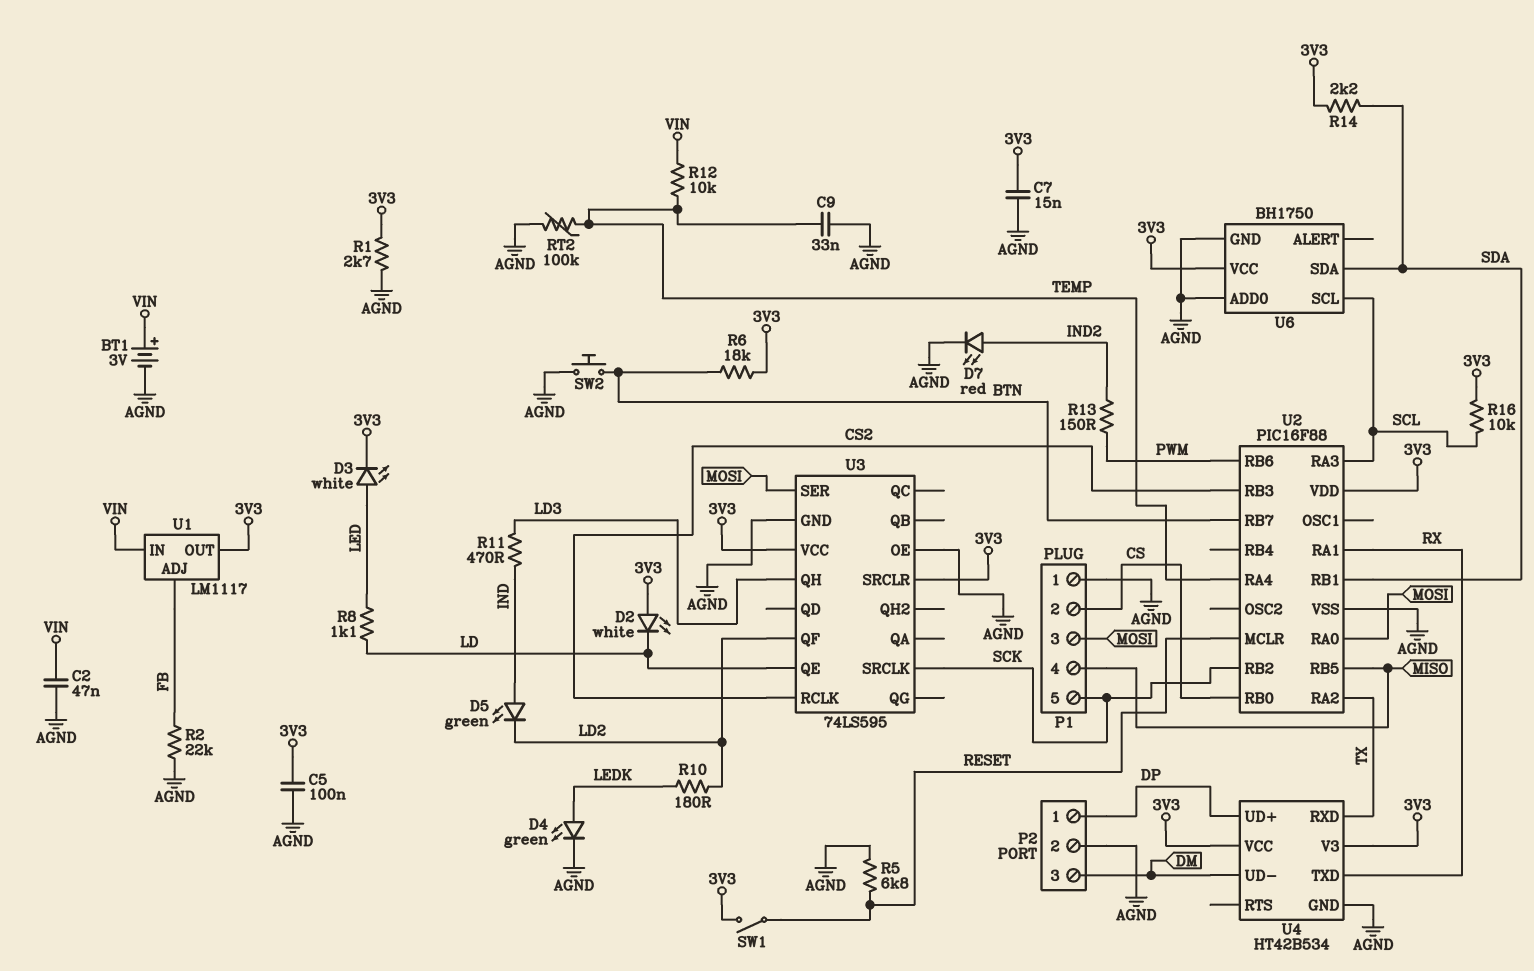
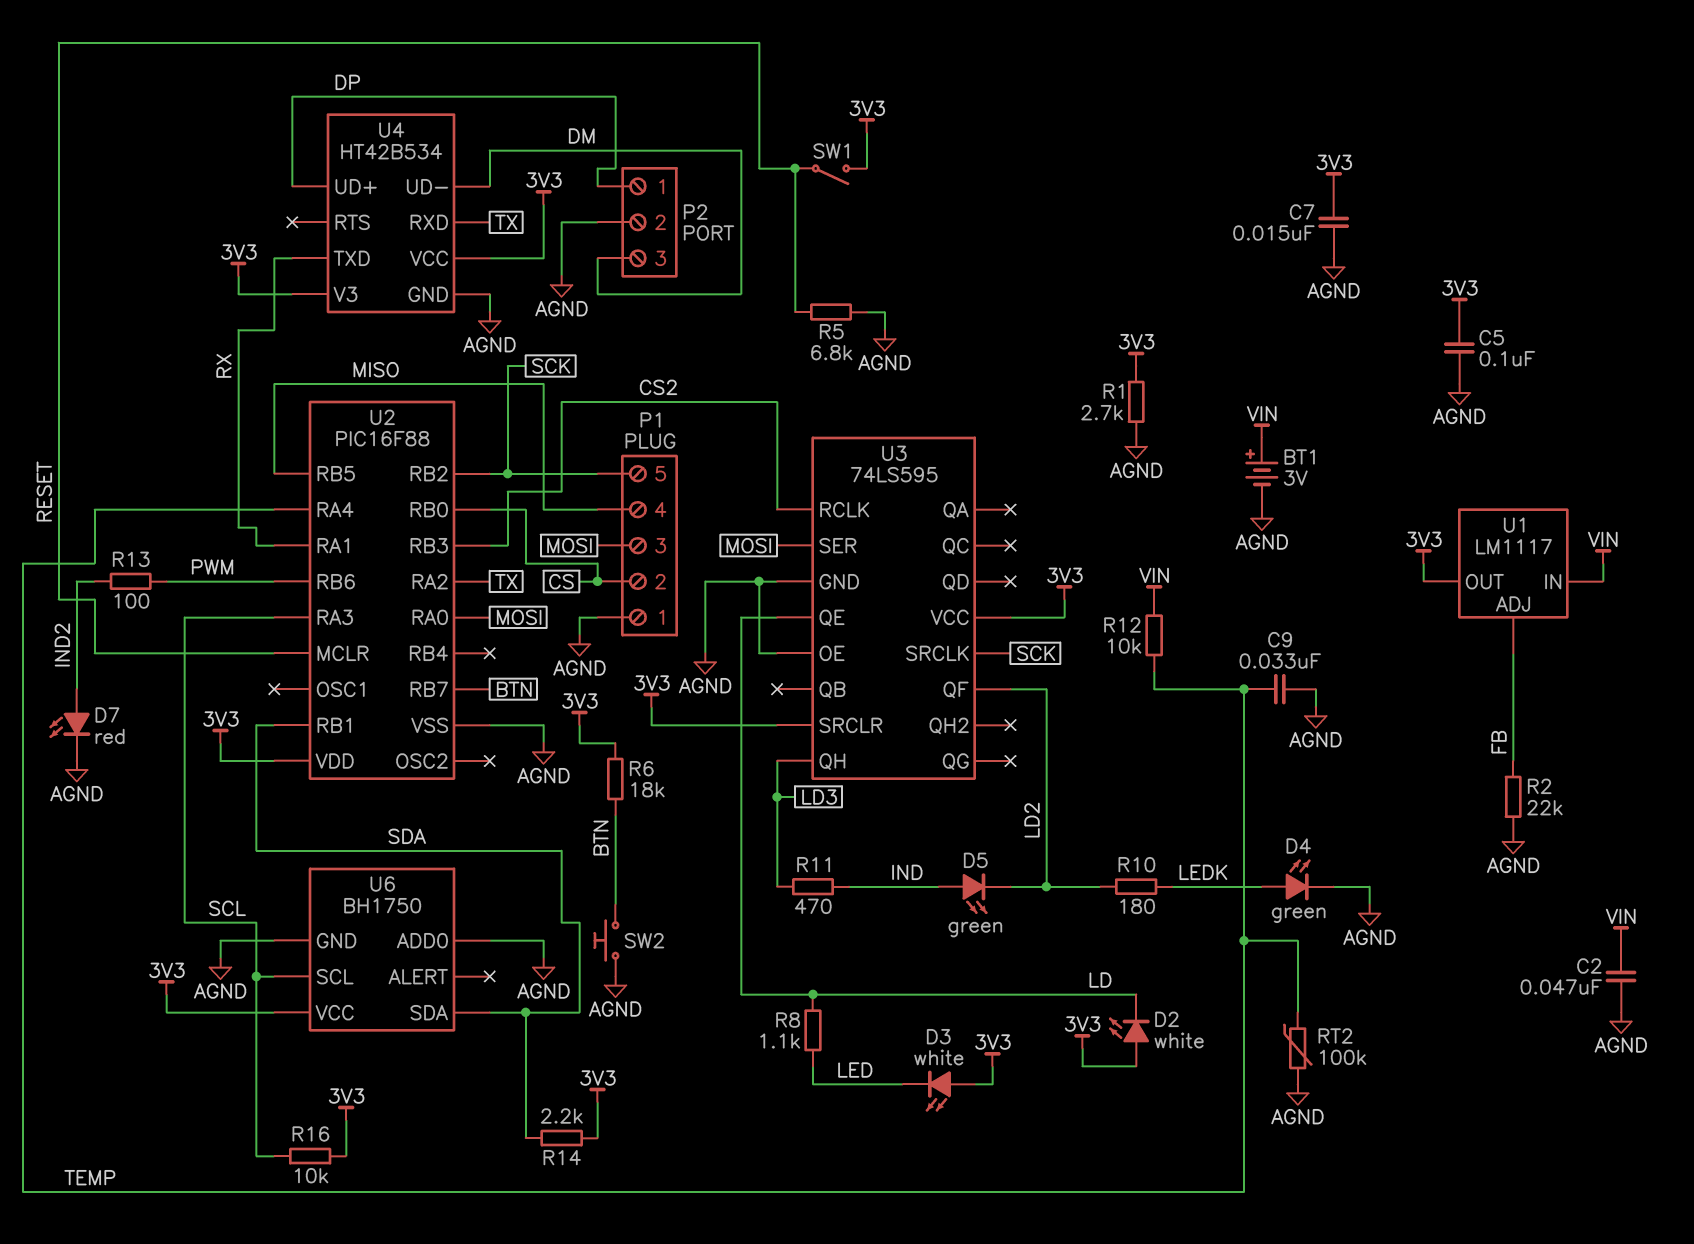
D3: LED white (A LED, K 3V3) -> LED white (A 3V3, K LED)
R13: 150 (IND2, PWM) -> 100 (IND2, PWM)

